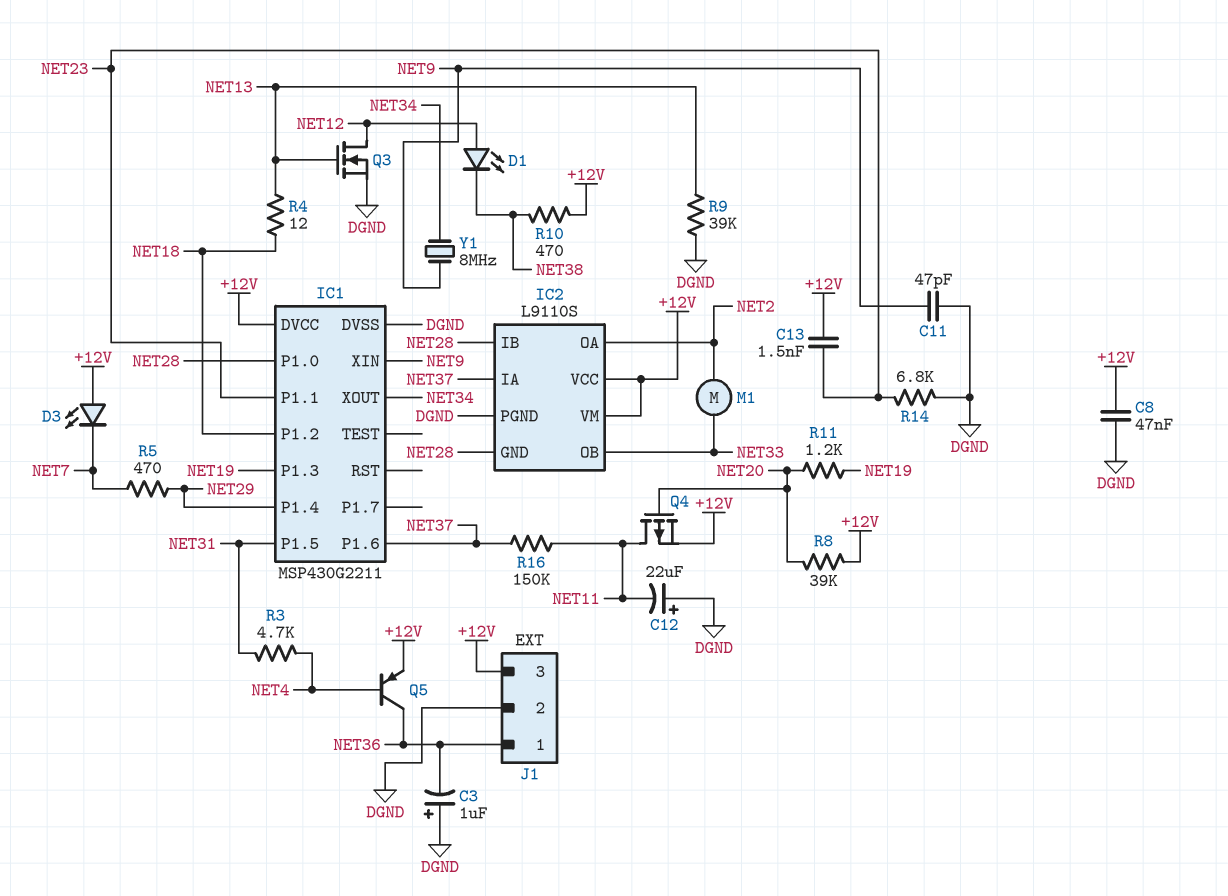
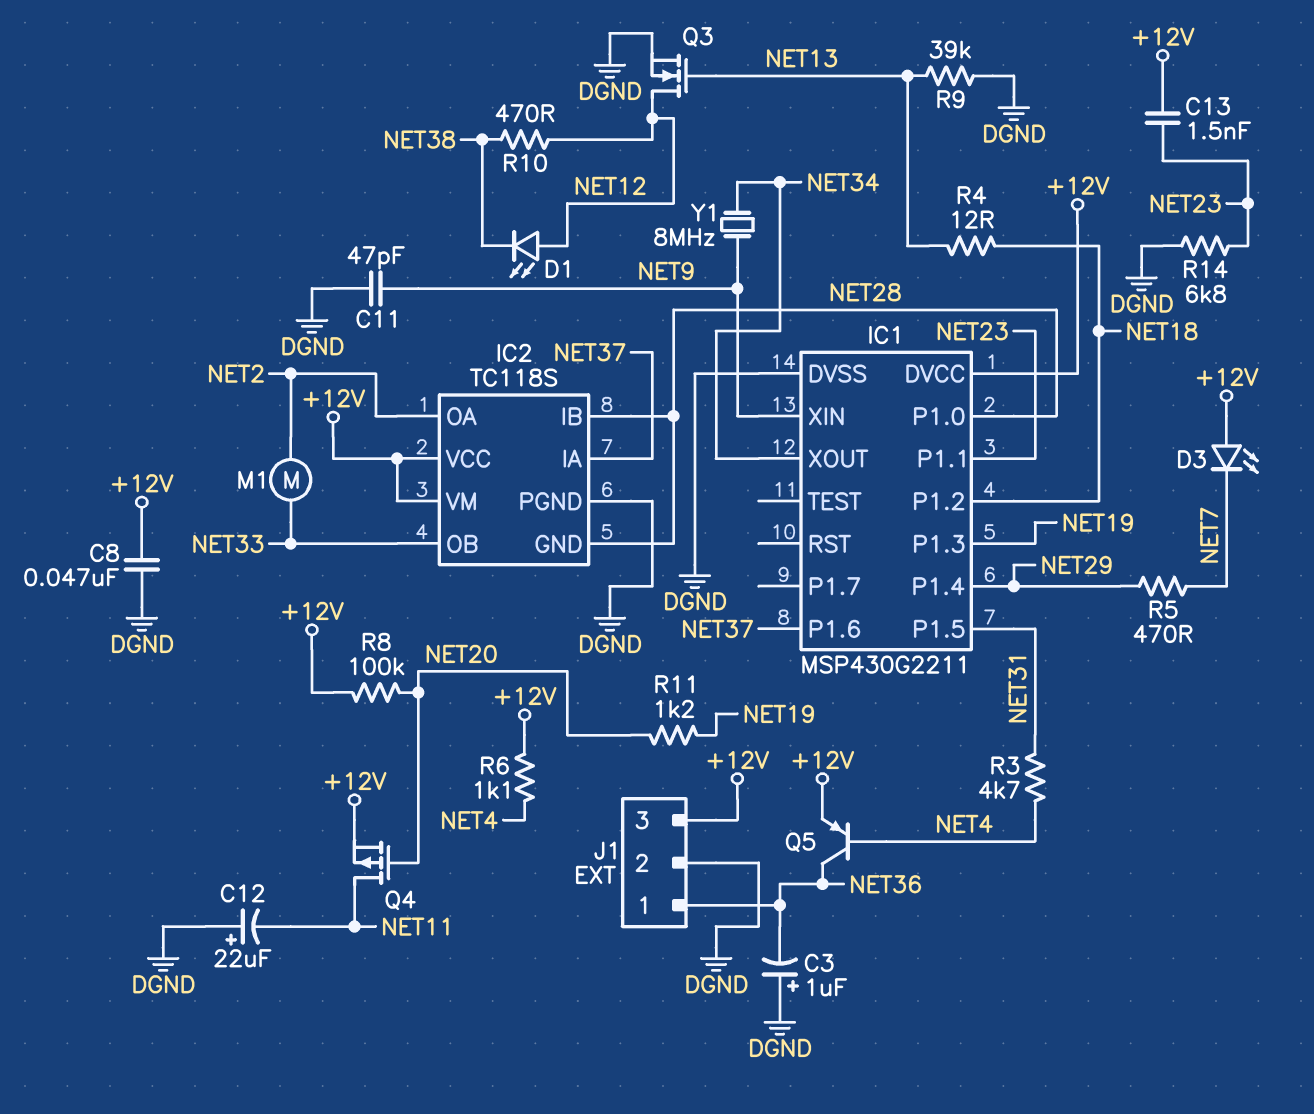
IC2: L9110S -> TC118S
R6: none -> 1.1k (+12V, NET4)
R8: 39k (+12V, NET20) -> 100k (+12V, NET20)
R10: 470 (+12V, NET38) -> 470 (NET12, NET38)
R16: 150k (NET11, NET37) -> none

